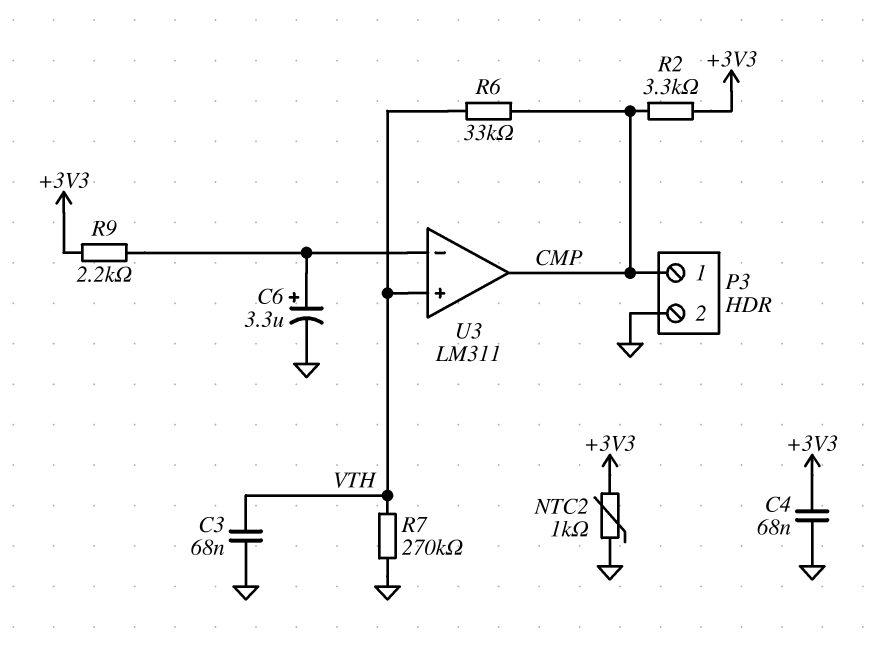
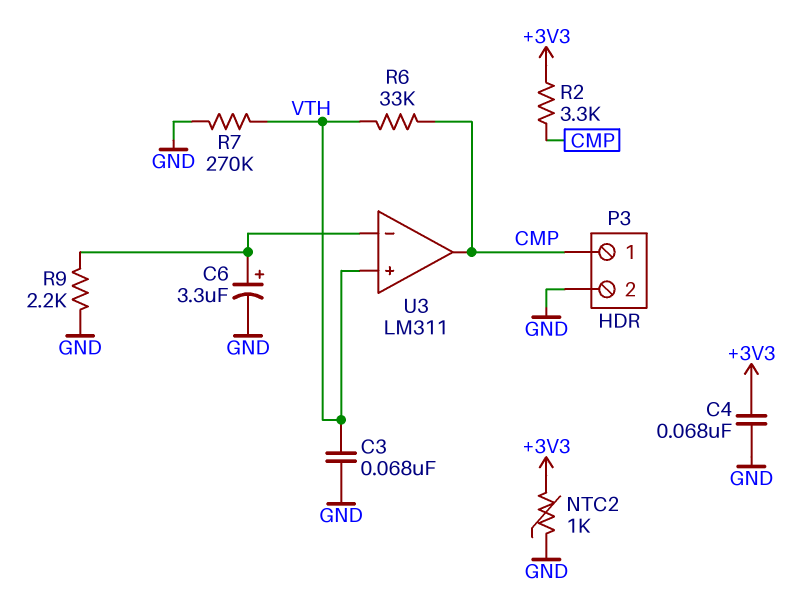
R9: 2.2k (+3V3, U3/in-) -> 2.2k (GND, U3/in-)

